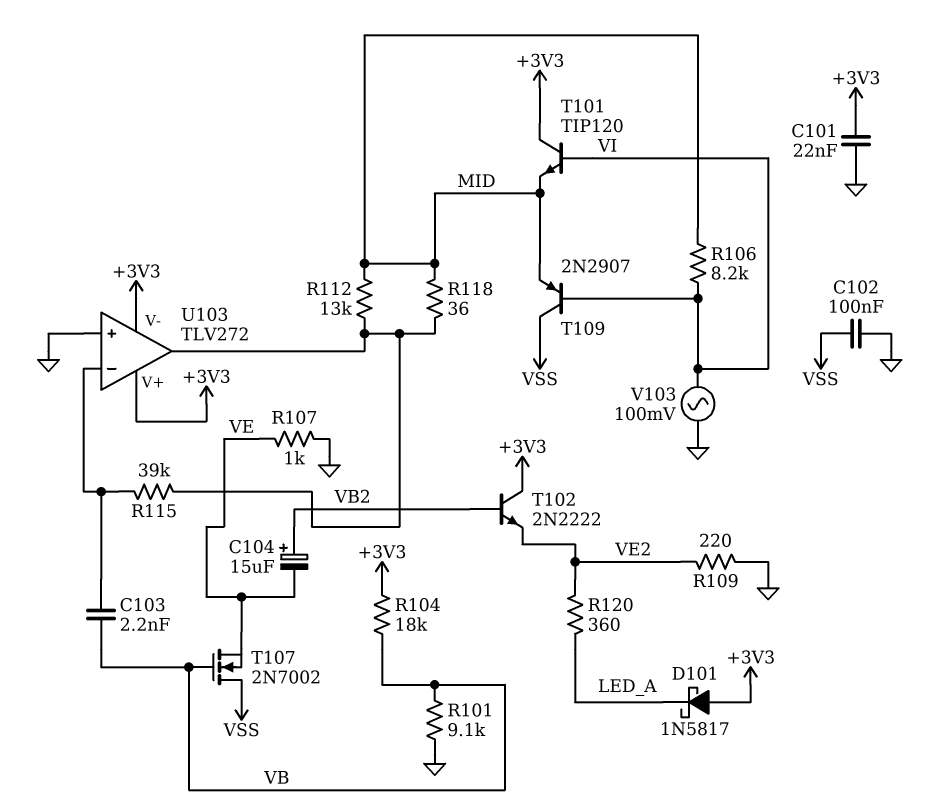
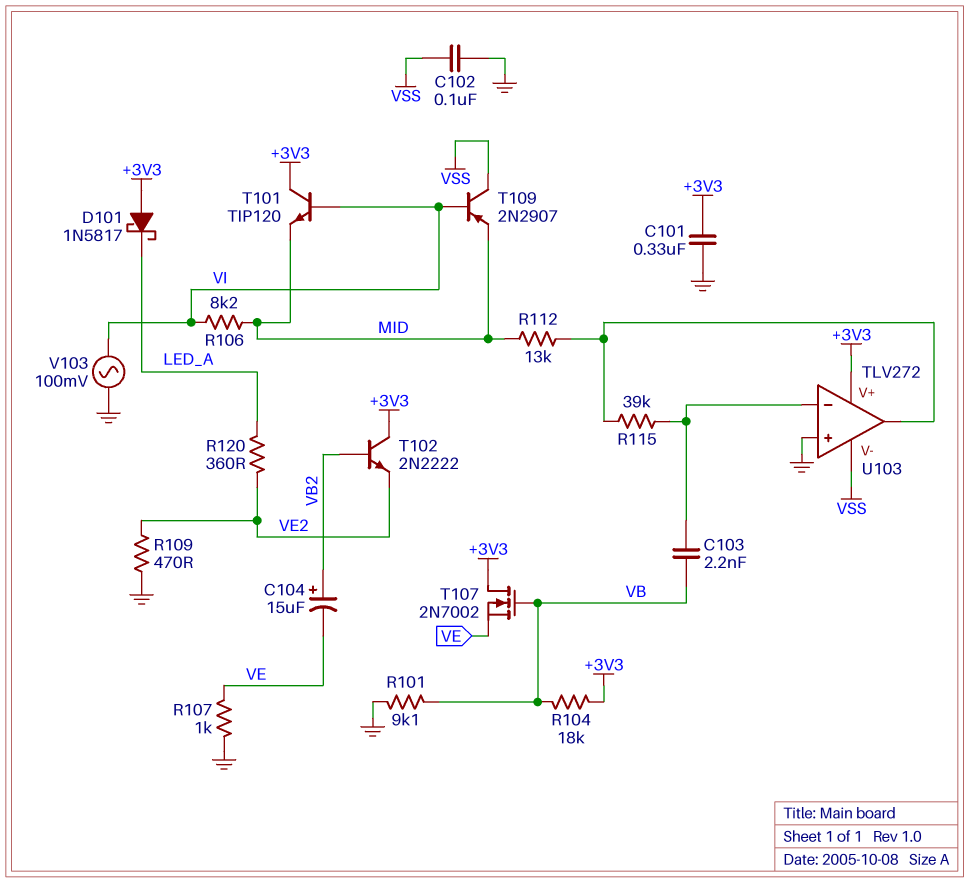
C101: 22nF (+3V3, GND) -> 330nF (+3V3, GND)
R109: 220 (GND, VE2) -> 470 (GND, VE2)
R118: 36 (MID, U103/out) -> none
T107: NMOS 2N7002 (G VB, D VSS, S VE) -> NMOS 2N7002 (G VB, D +3V3, S VE)
U103 pin V-: +3V3 -> VSS

